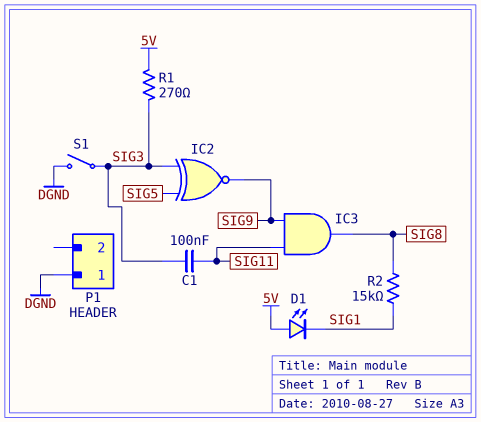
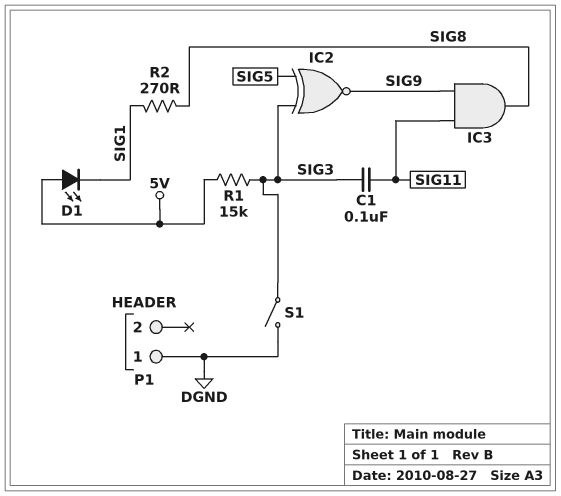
R1: 270 (5V, SIG3) -> 15k (5V, SIG3)
R2: 15k (SIG1, SIG8) -> 270 (SIG1, SIG8)

